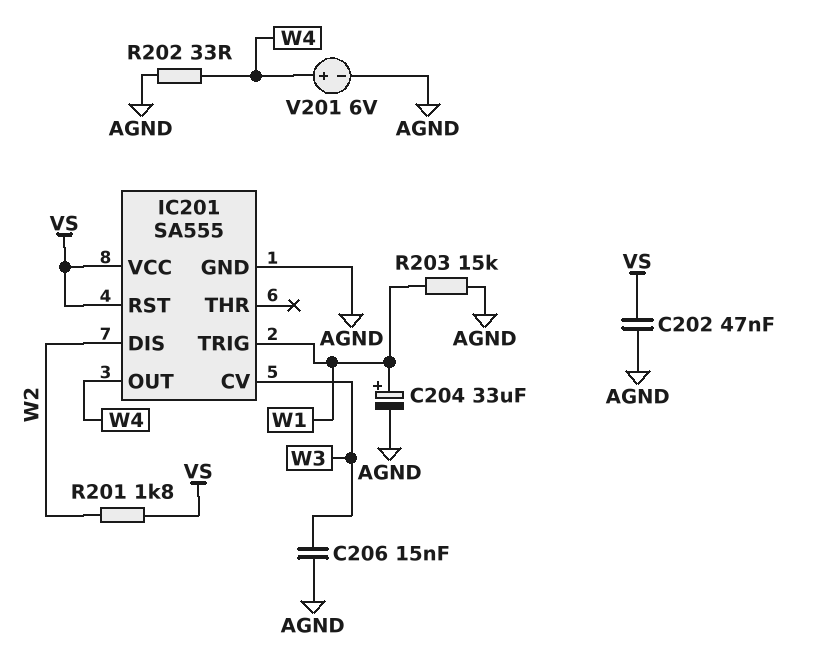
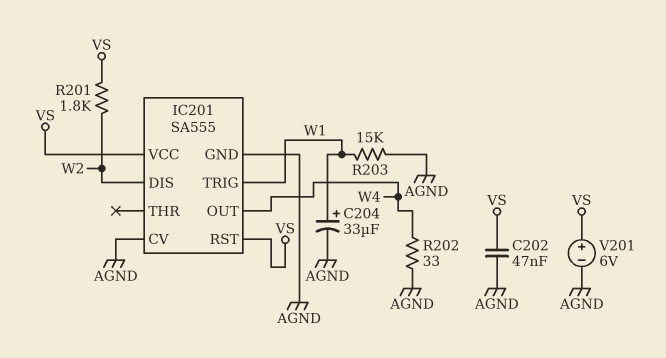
C206: 15nF (AGND, W3) -> none
IC201 pin CV: W3 -> AGND
V201: 6V (plus W4, minus AGND) -> 6V (plus VS, minus AGND)

